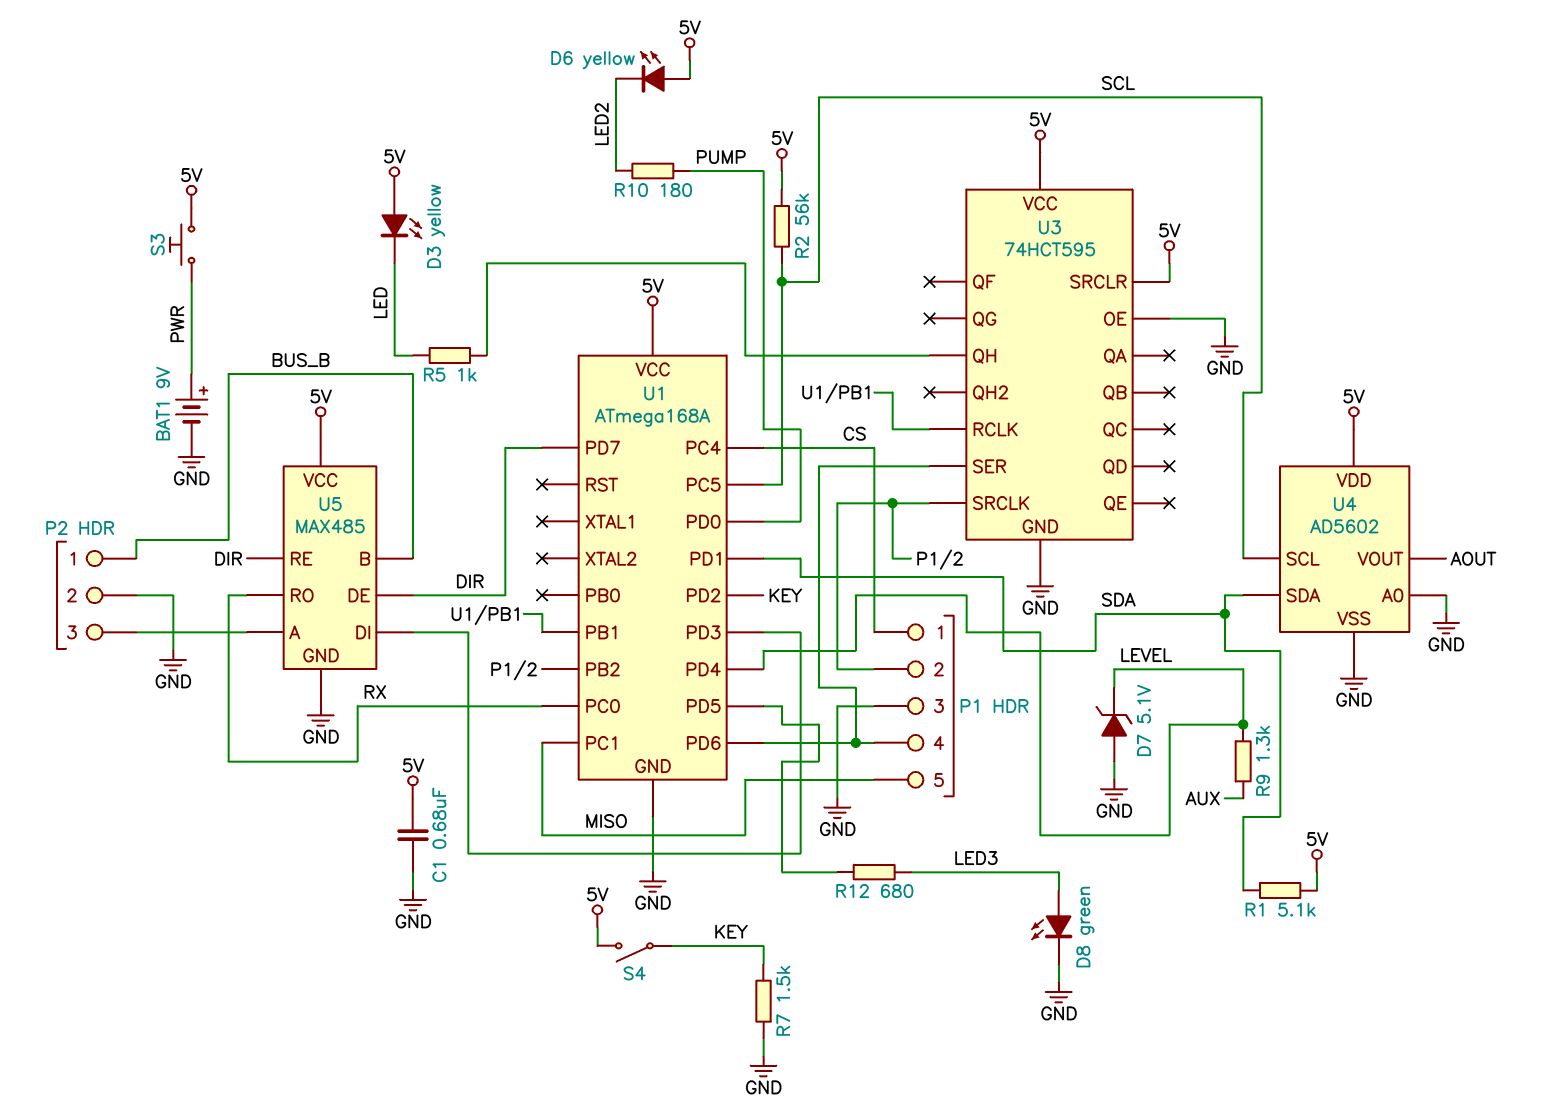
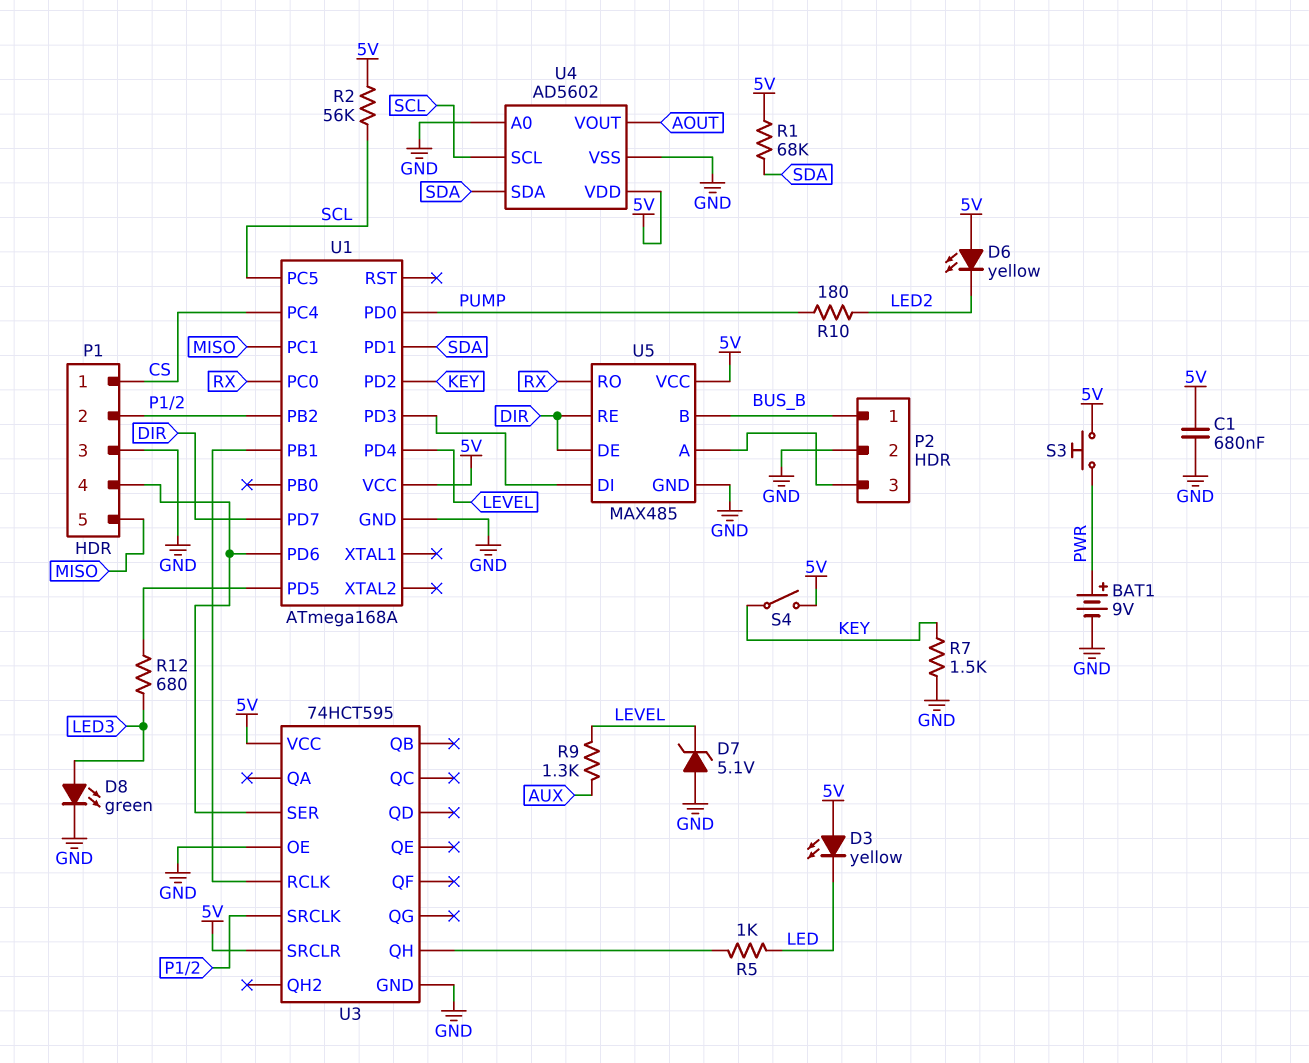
R1: 5.1k (5V, SDA) -> 68k (5V, SDA)

